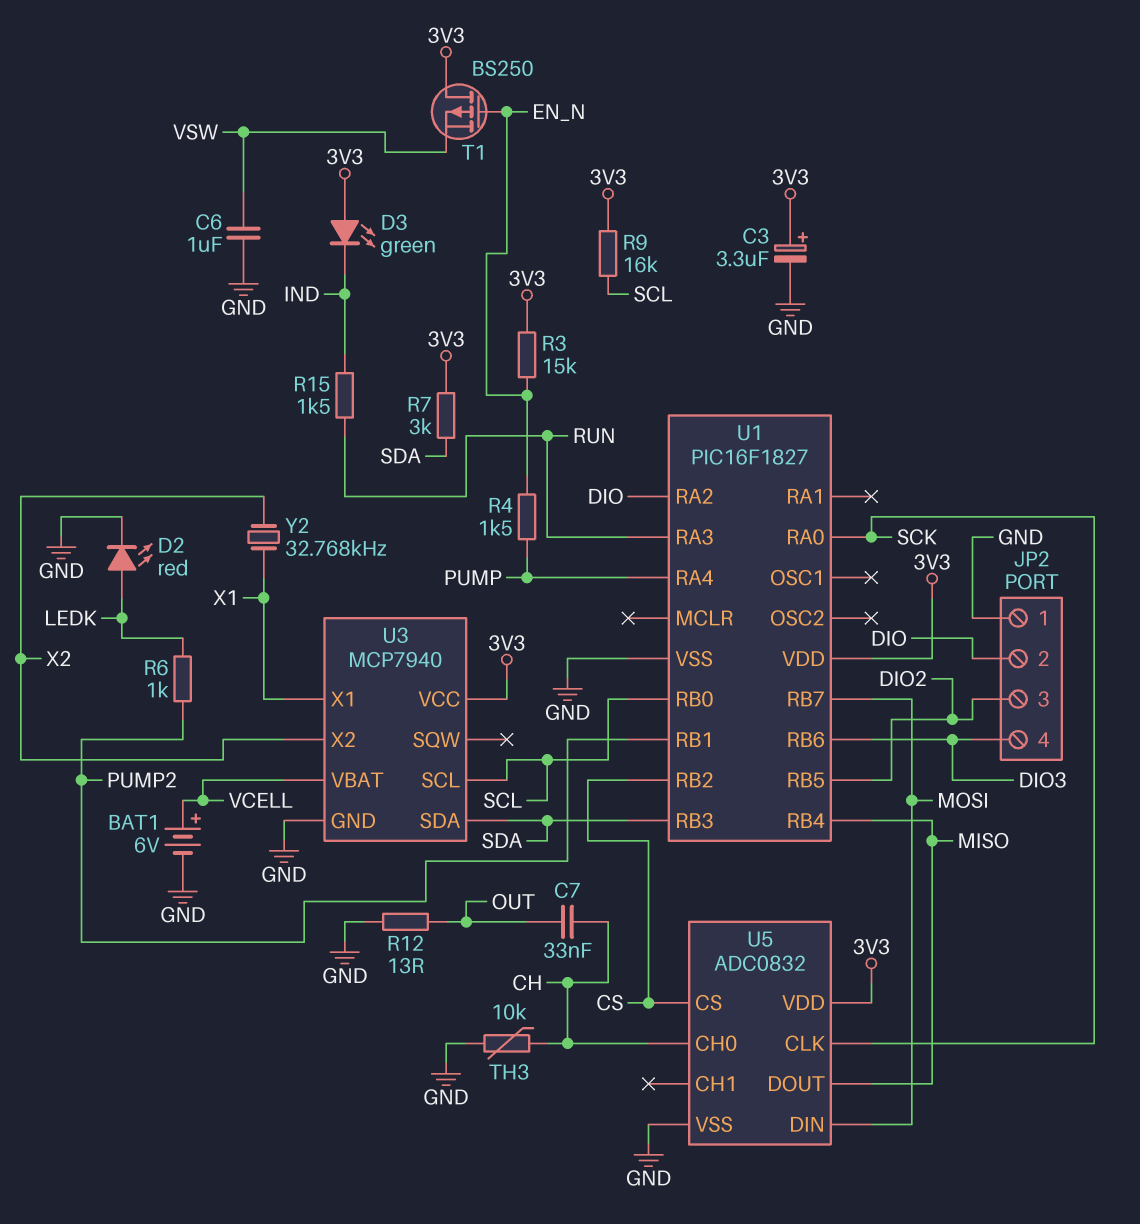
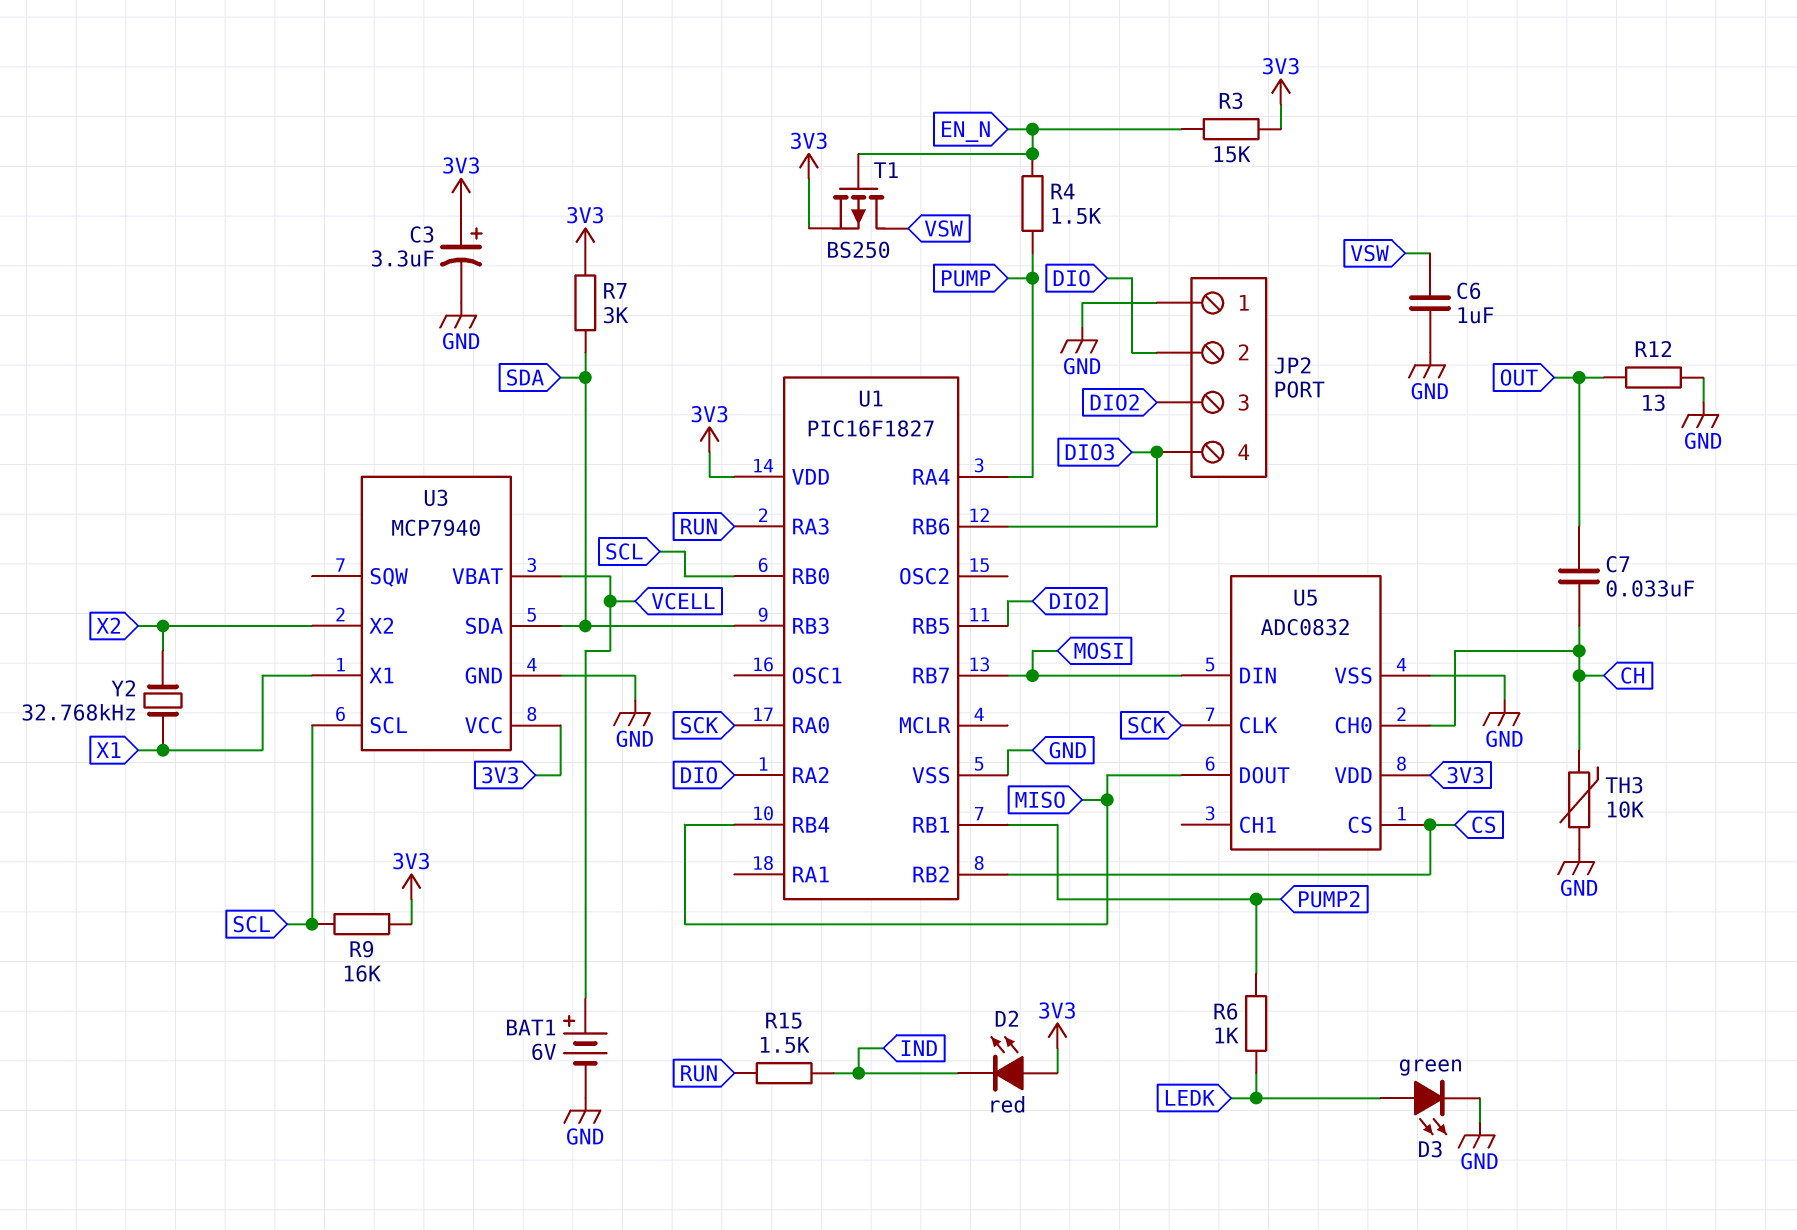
D2: LED red (A LEDK, K GND) -> LED red (A 3V3, K IND)
D3: LED green (A 3V3, K IND) -> LED green (A LEDK, K GND)
T1: PMOS BS250 (G EN_N, D 3V3, S VSW) -> PMOS BS250 (G EN_N, D VSW, S 3V3)

